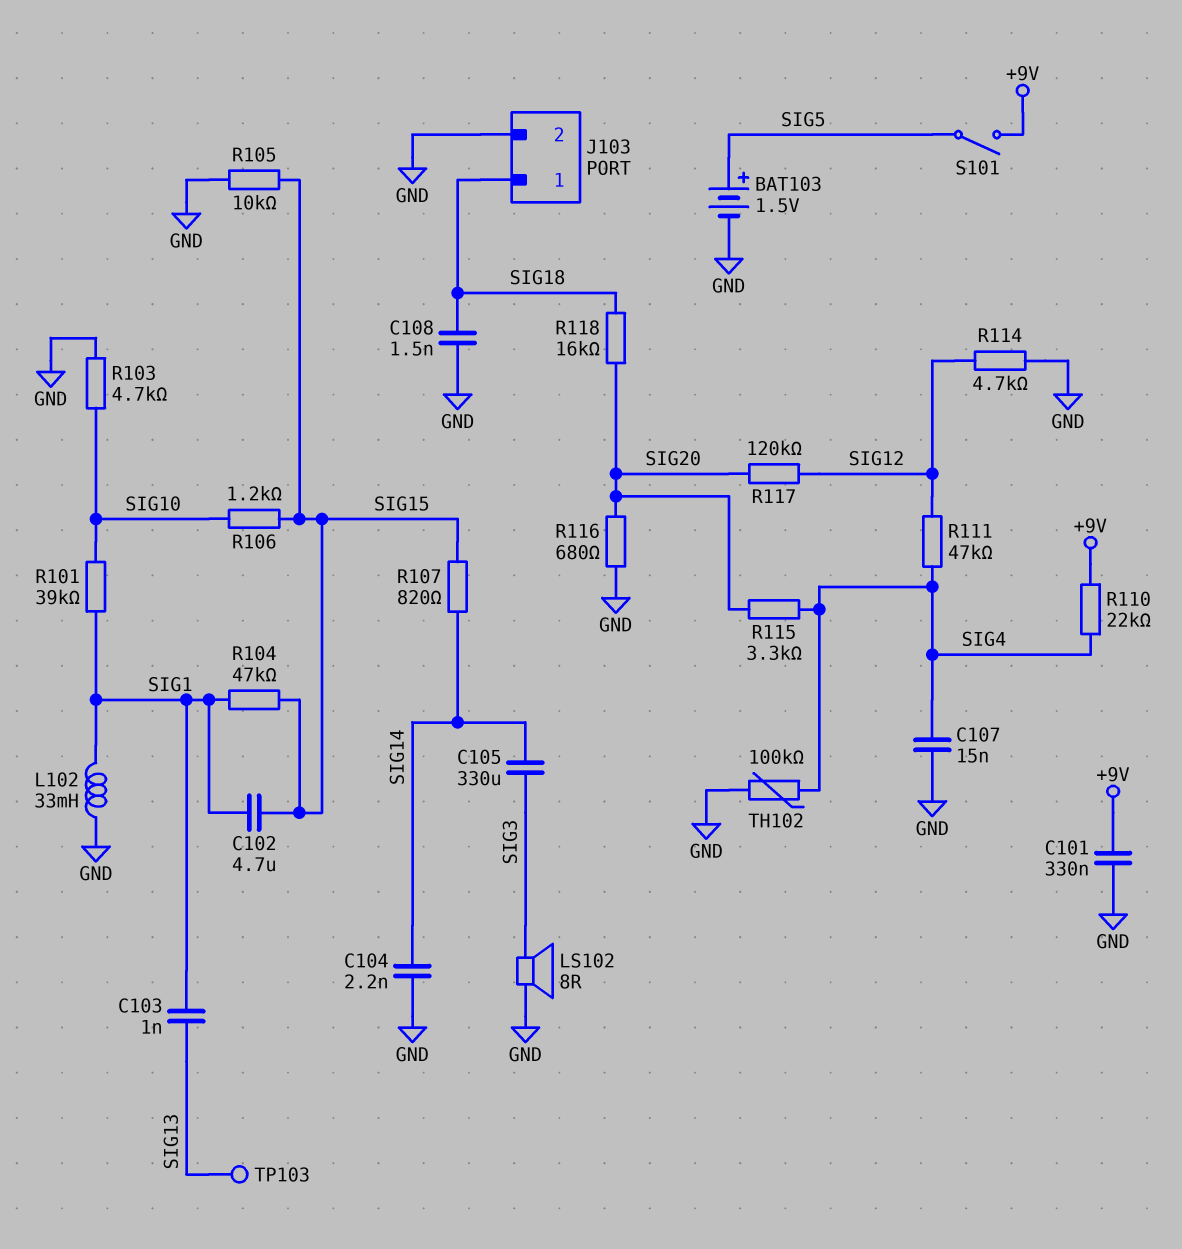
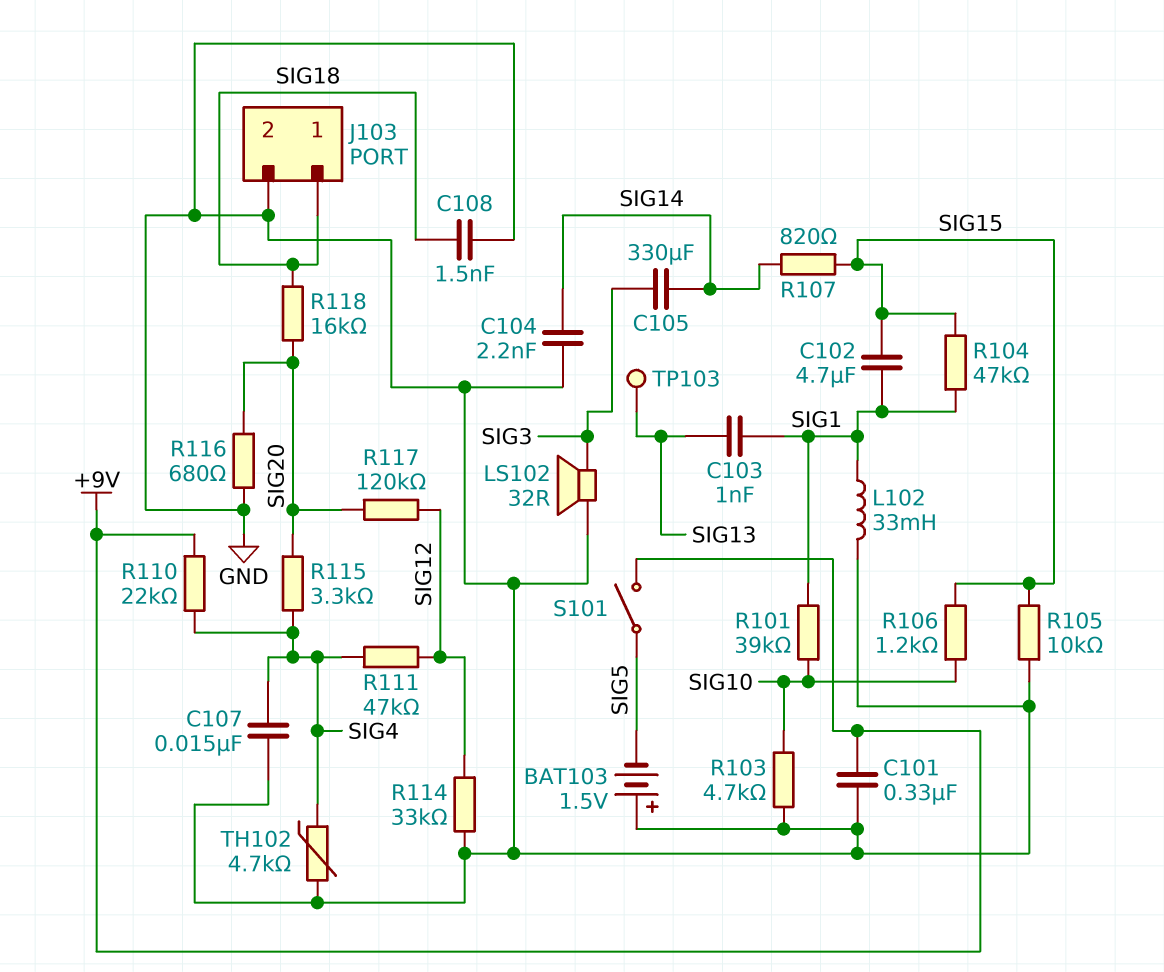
BAT103: 1.5V (plus SIG5, minus GND) -> 1.5V (plus GND, minus SIG5)
LS102: speaker 8R (GND, SIG3) -> speaker 32R (GND, SIG3)
R114: 4.7k (GND, SIG12) -> 33k (GND, SIG12)
TH102: 100k (GND, SIG4) -> 4.7k (GND, SIG4)

